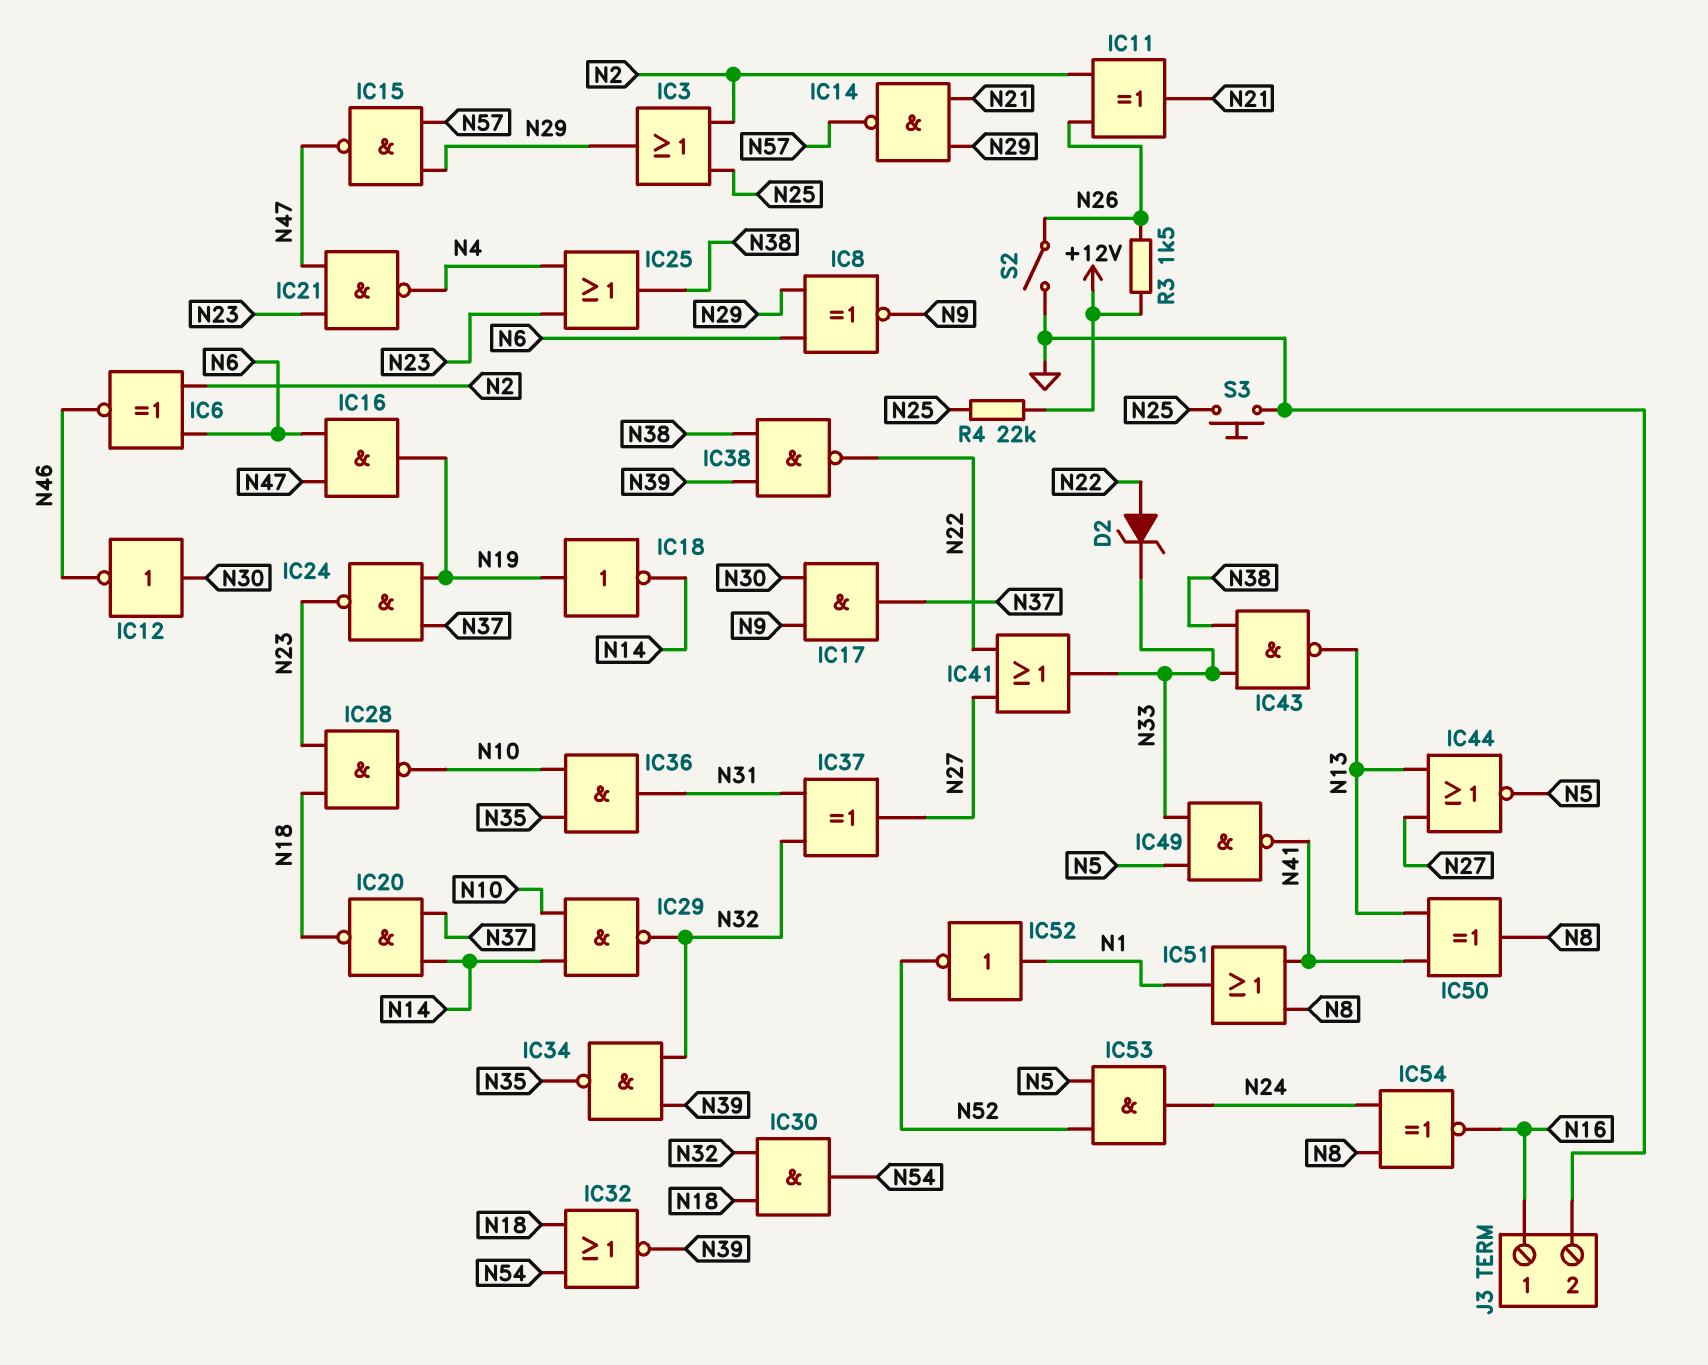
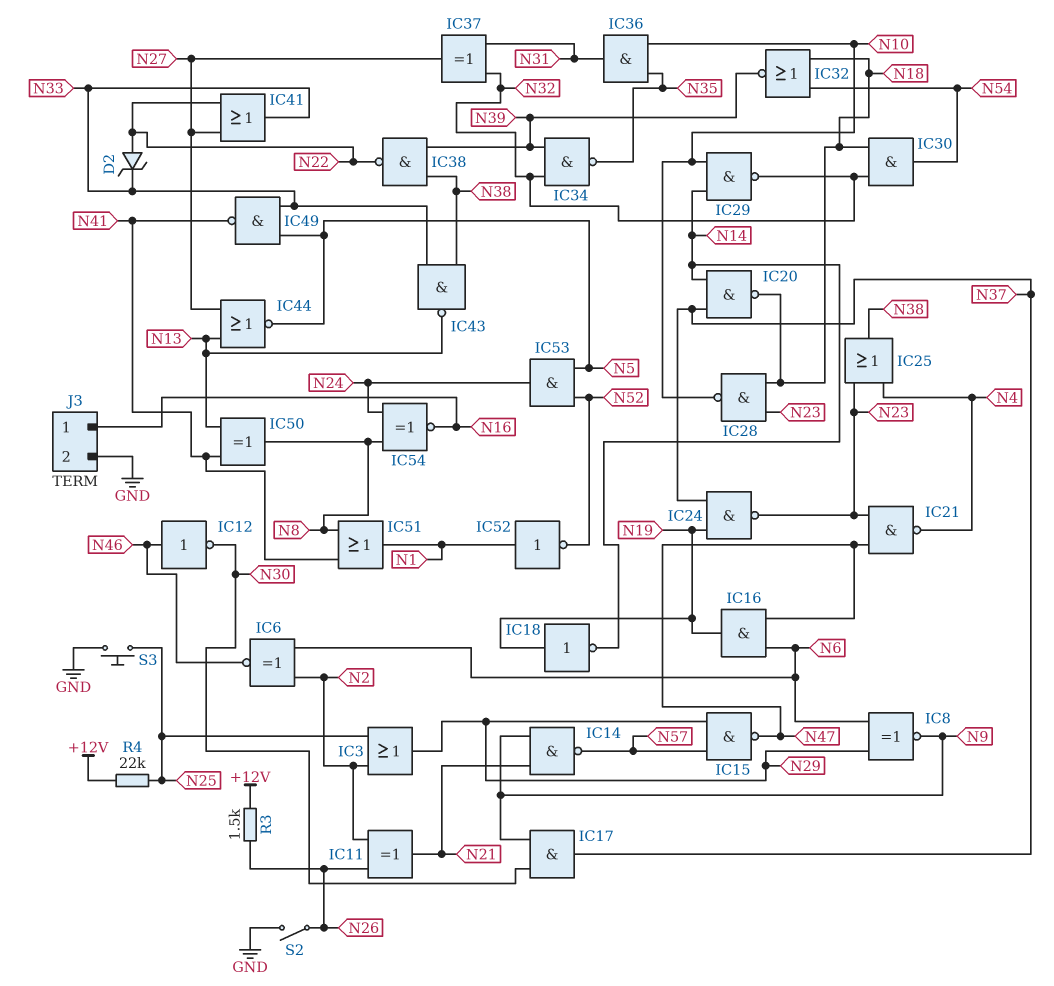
IC12: NOT (in N30, out N46) -> NOT (in N46, out N30)
IC14: NAND (in N21, in N29, out N57) -> NAND (in N9, in N21, out N57)

